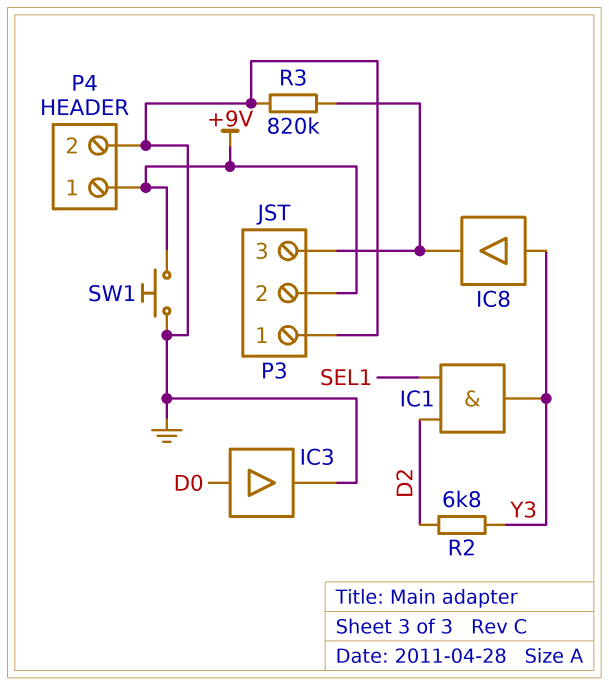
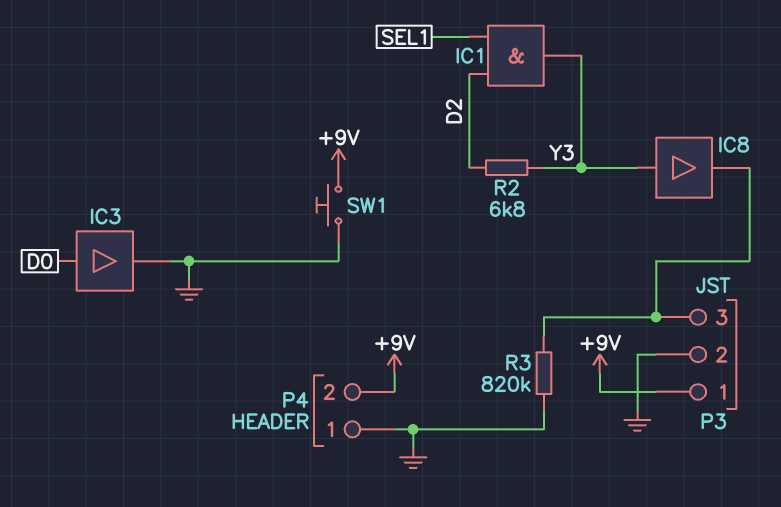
P3 pin 1: GND -> +9V
P3 pin 2: +9V -> GND
P4 pin 1: +9V -> GND
P4 pin 2: GND -> +9V

